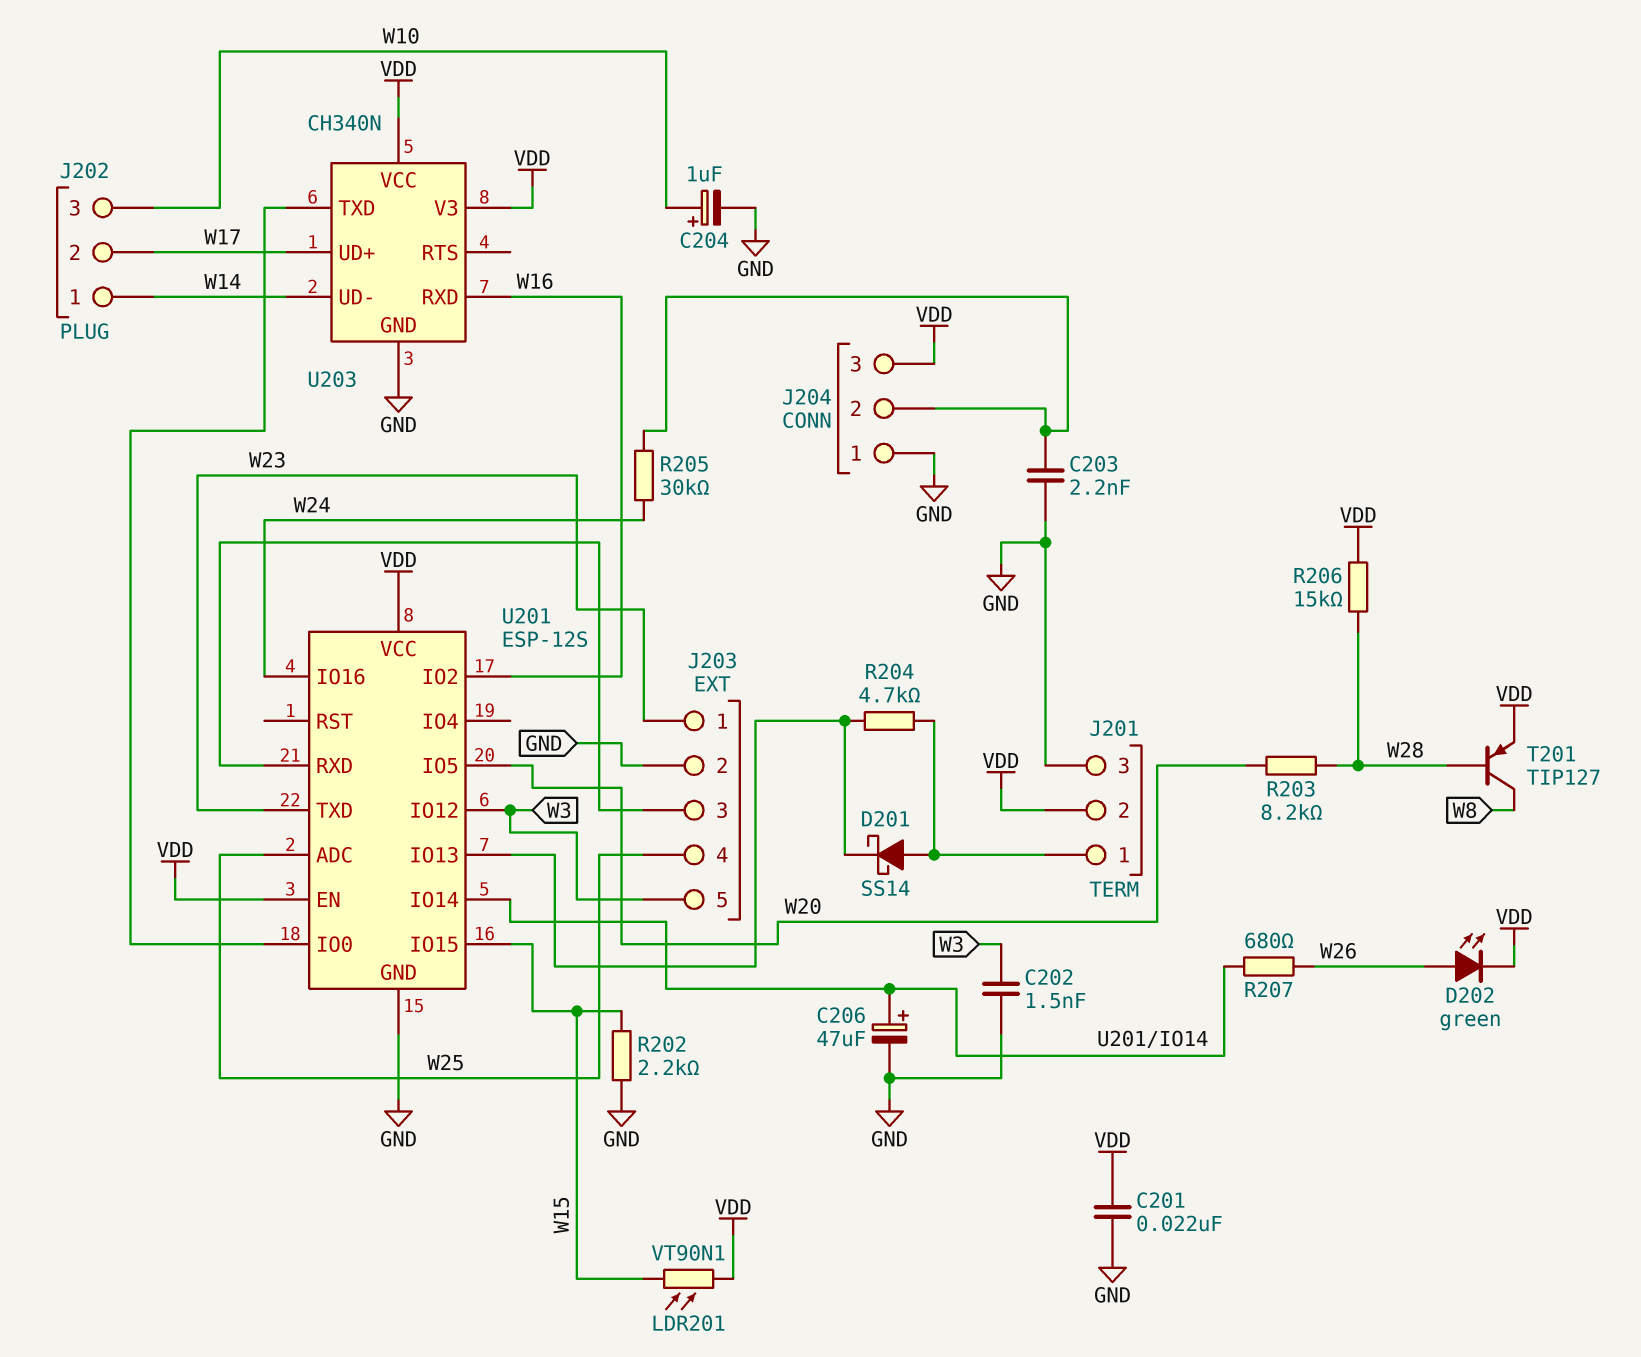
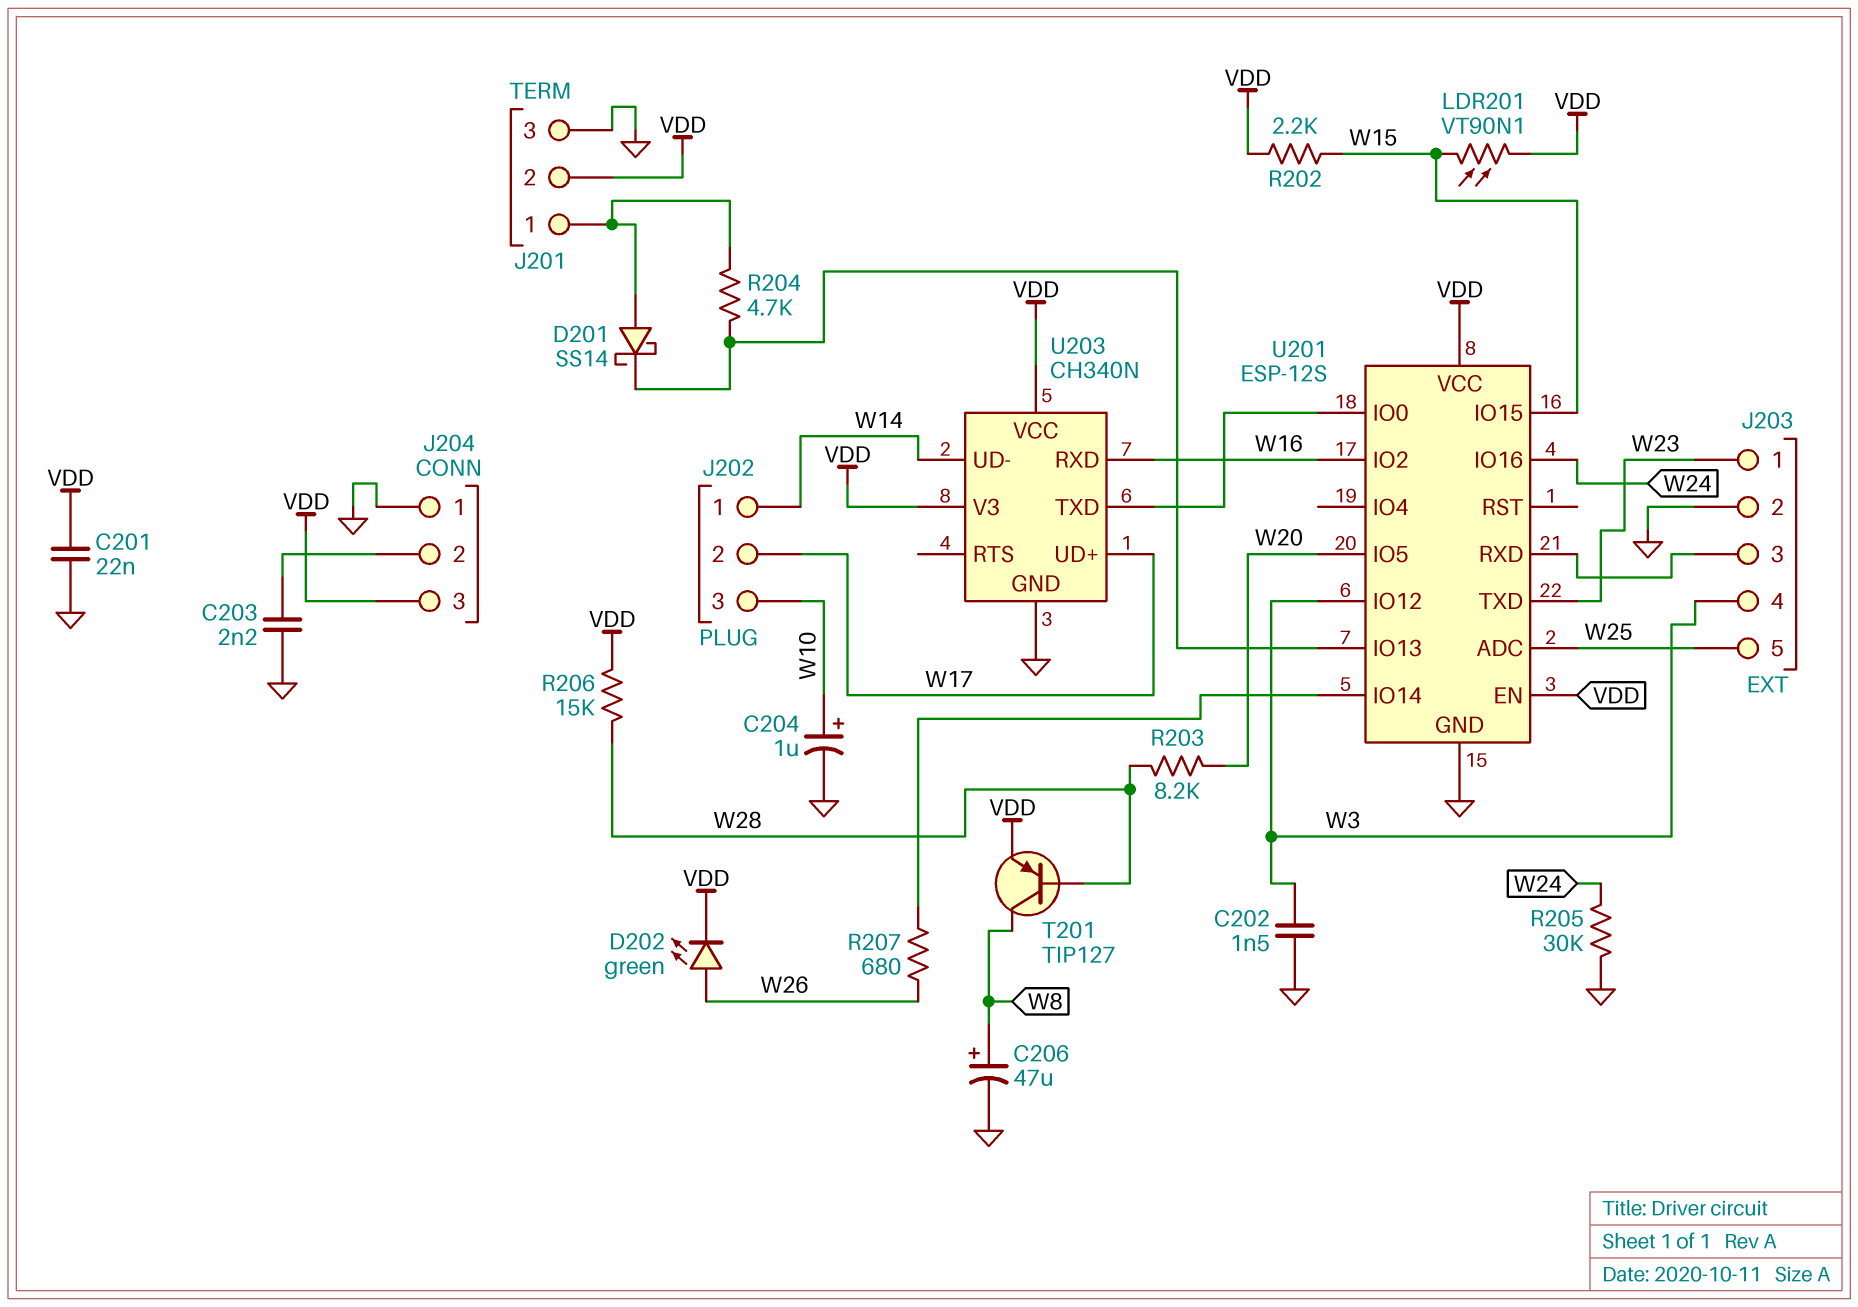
C206: 47uF (plus U201/IO14, minus GND) -> 47uF (plus W8, minus GND)
J203 pin 4: W25 -> W3
J203 pin 5: W3 -> W25
R202: 2.2k (GND, W15) -> 2.2k (VDD, W15)
R205: 30k (J204/2, W24) -> 30k (GND, W24)

